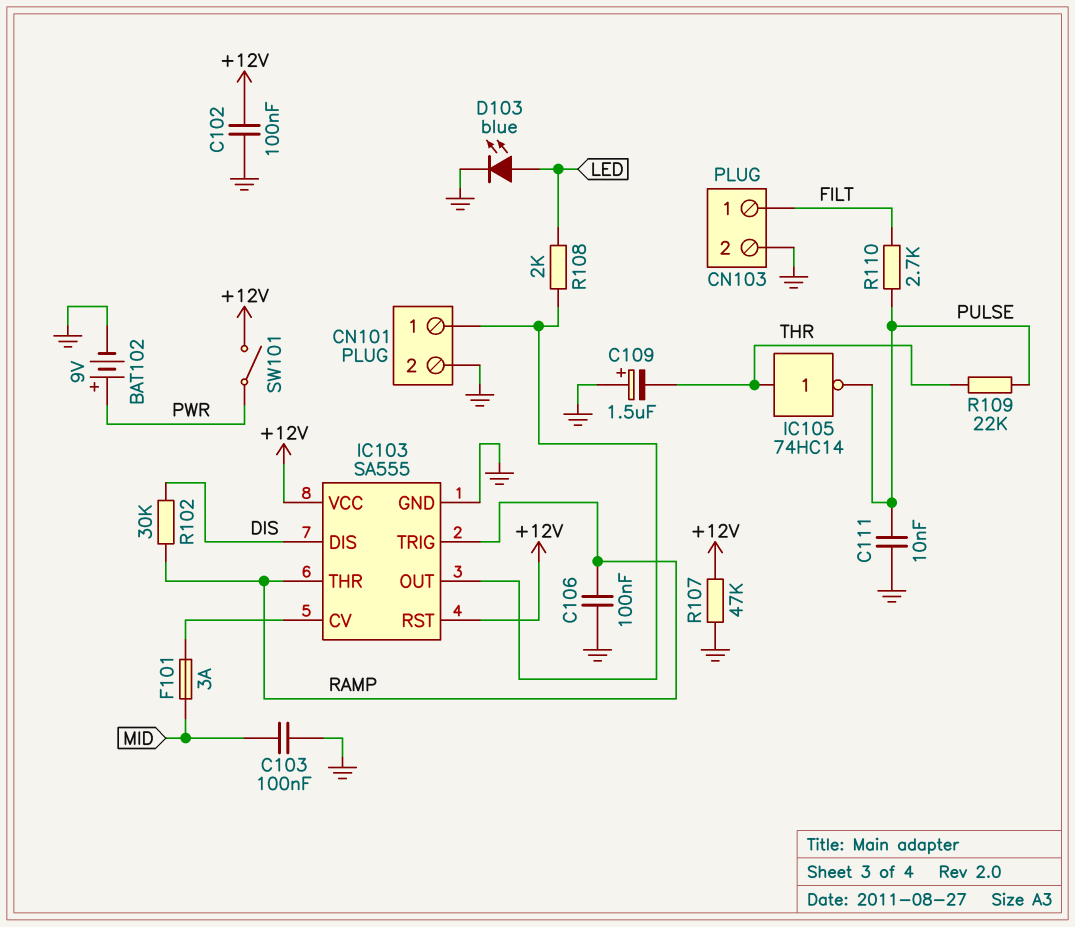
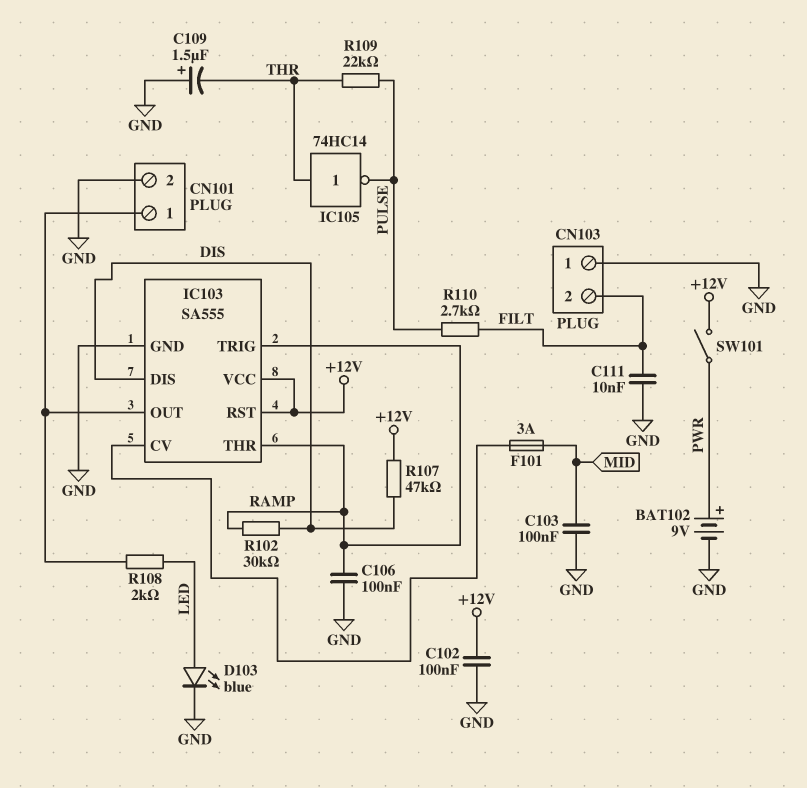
C111: 10nF (GND, PULSE) -> 10nF (FILT, GND)
CN103 pin 1: FILT -> GND
CN103 pin 2: GND -> FILT
R107: 47k (+12V, GND) -> 47k (+12V, DIS)

